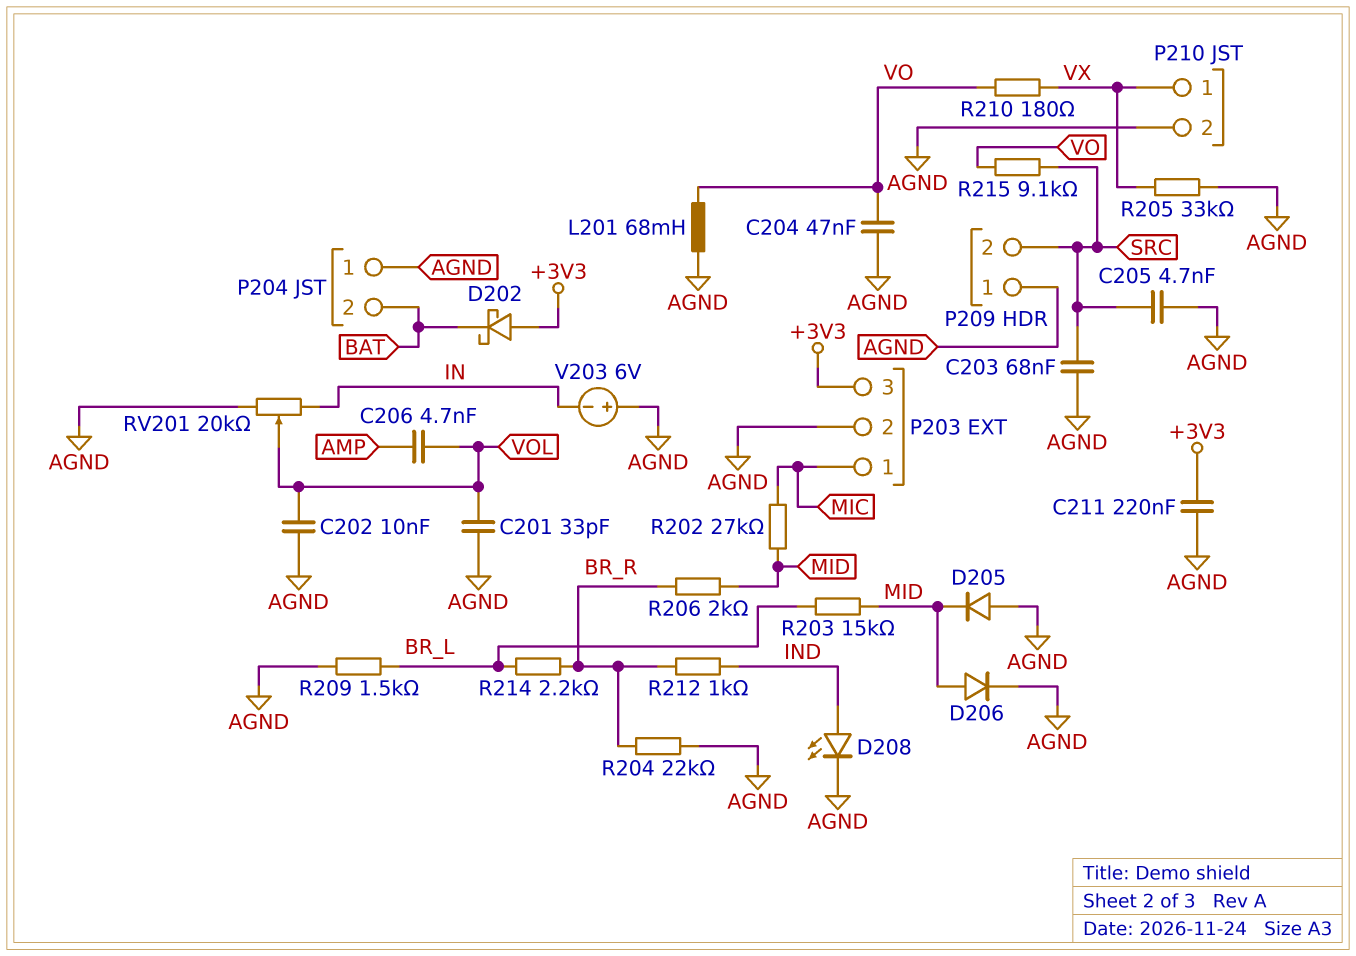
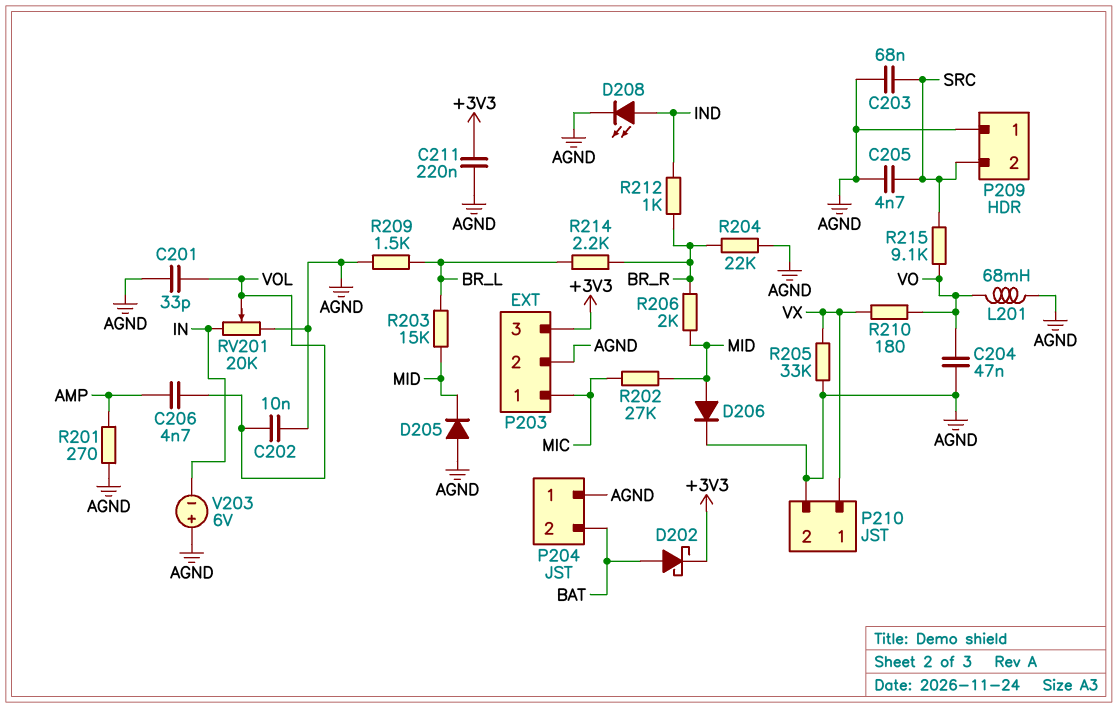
D202: schottky (A +3V3, K BAT) -> schottky (A BAT, K +3V3)
R201: none -> 270 (AGND, AMP)

